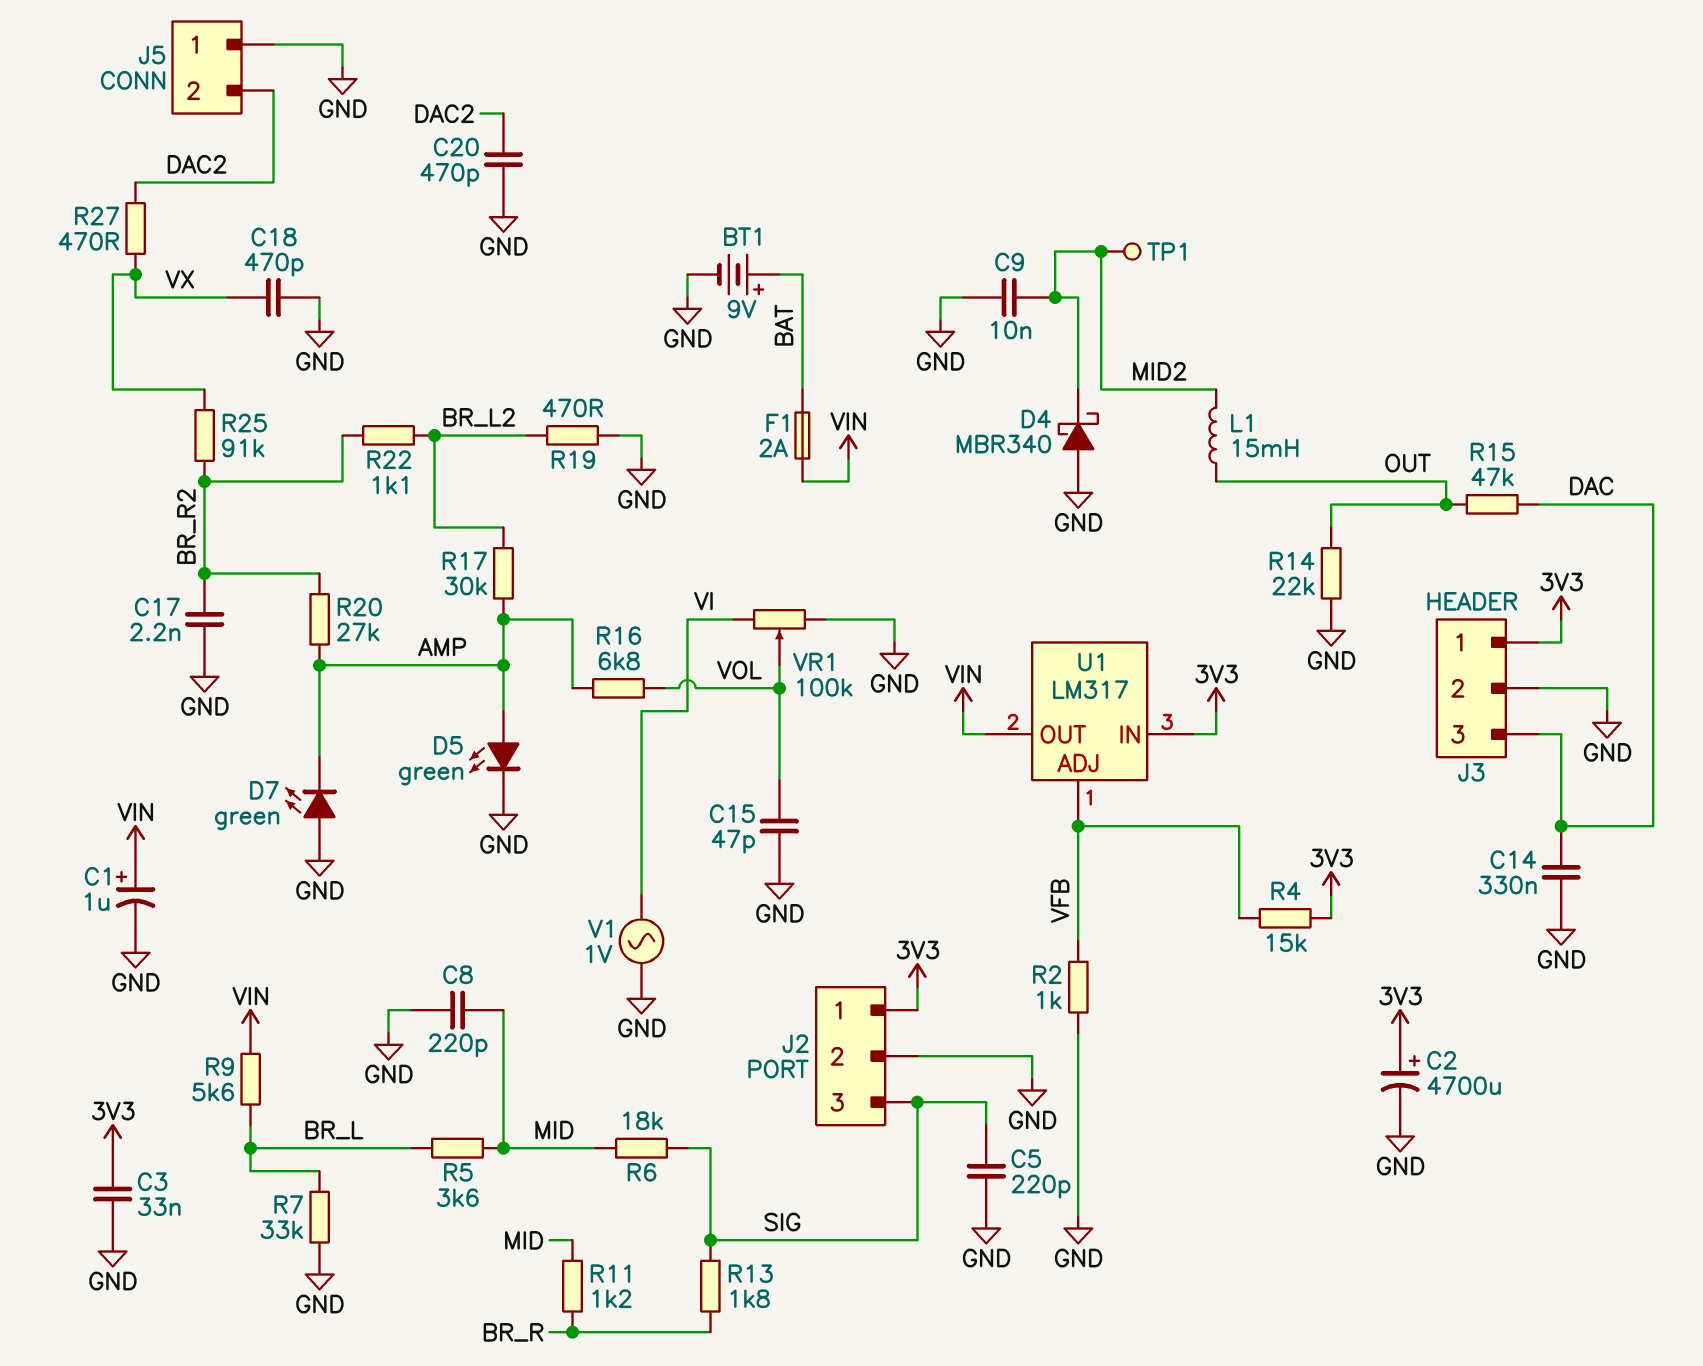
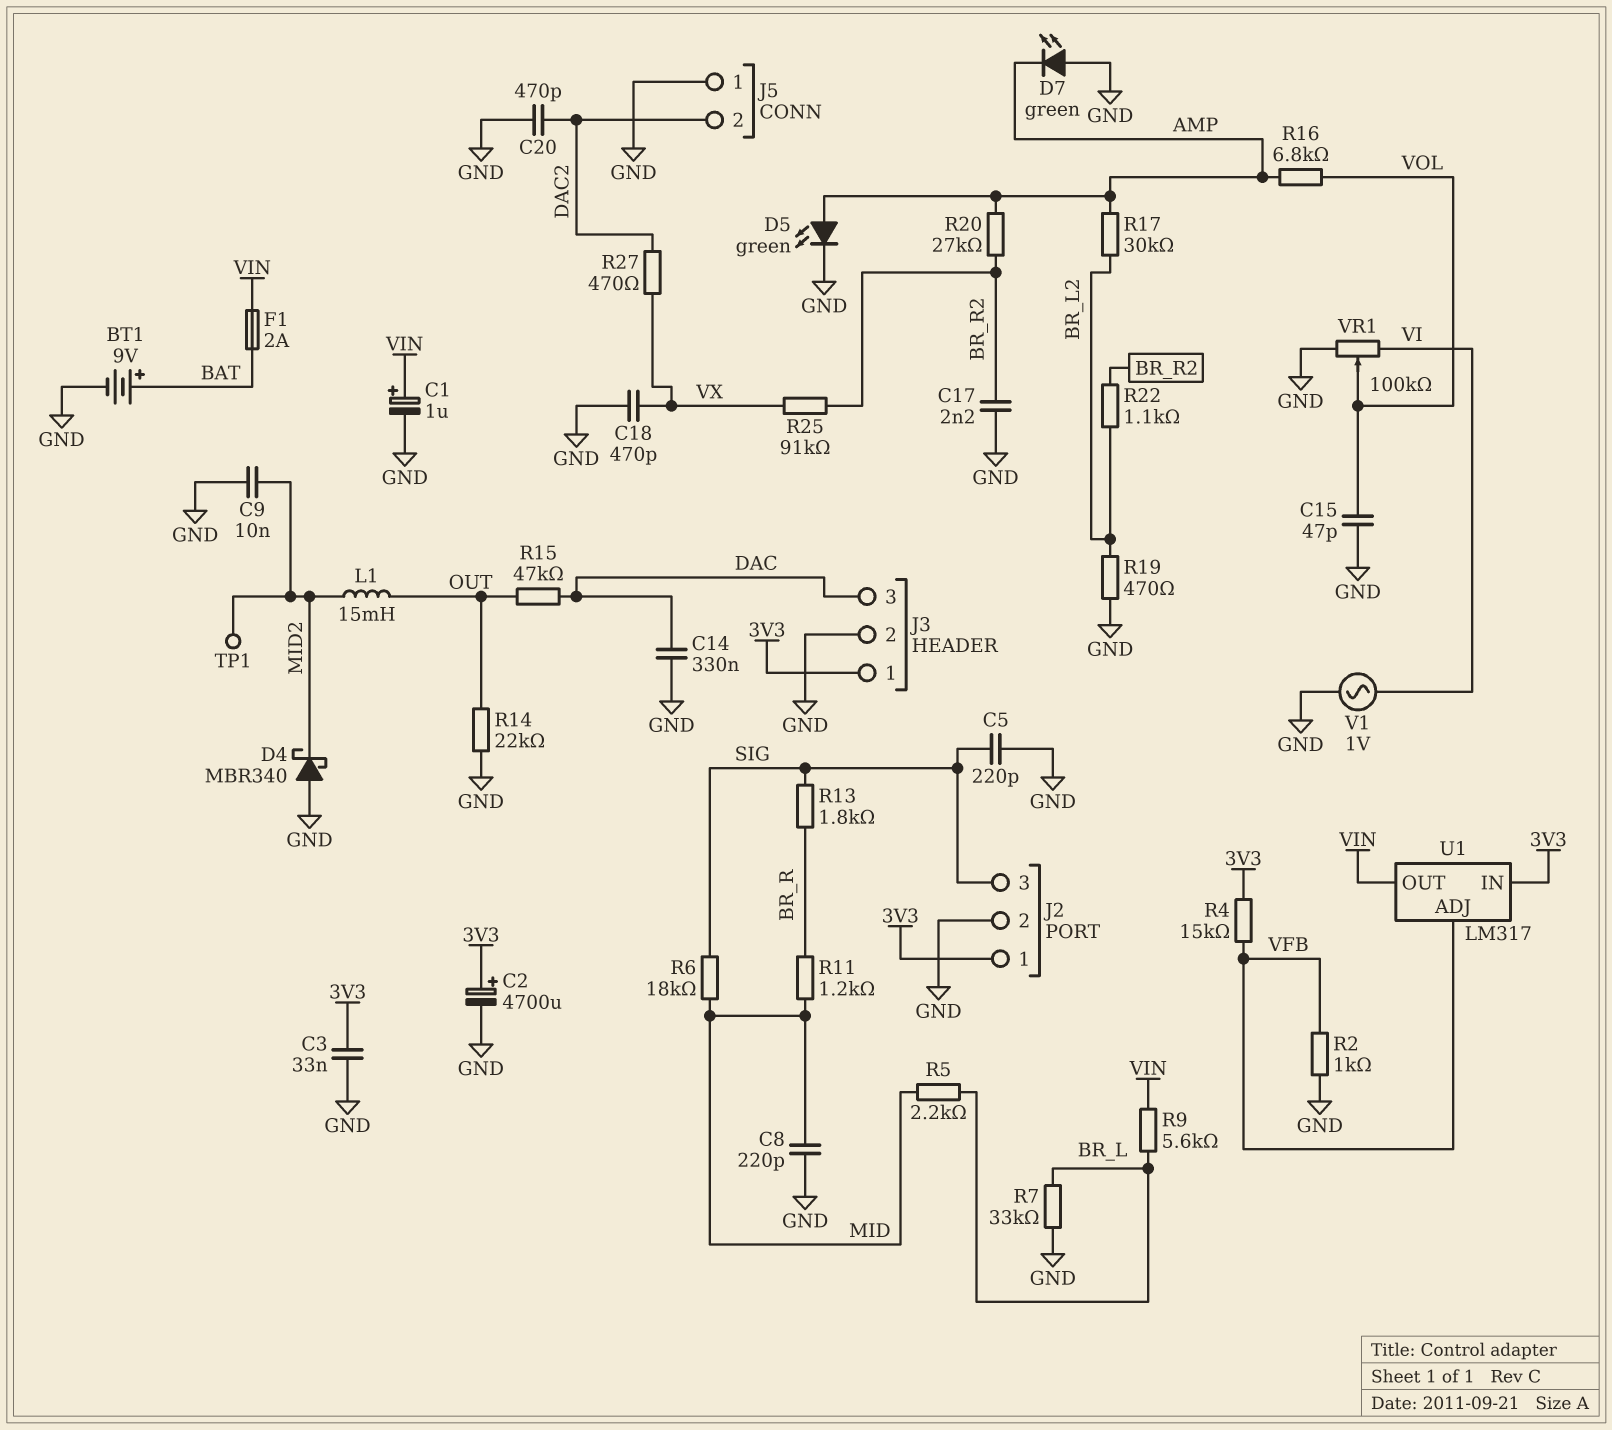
R5: 3.6k (BR_L, MID) -> 2.2k (BR_L, MID)

